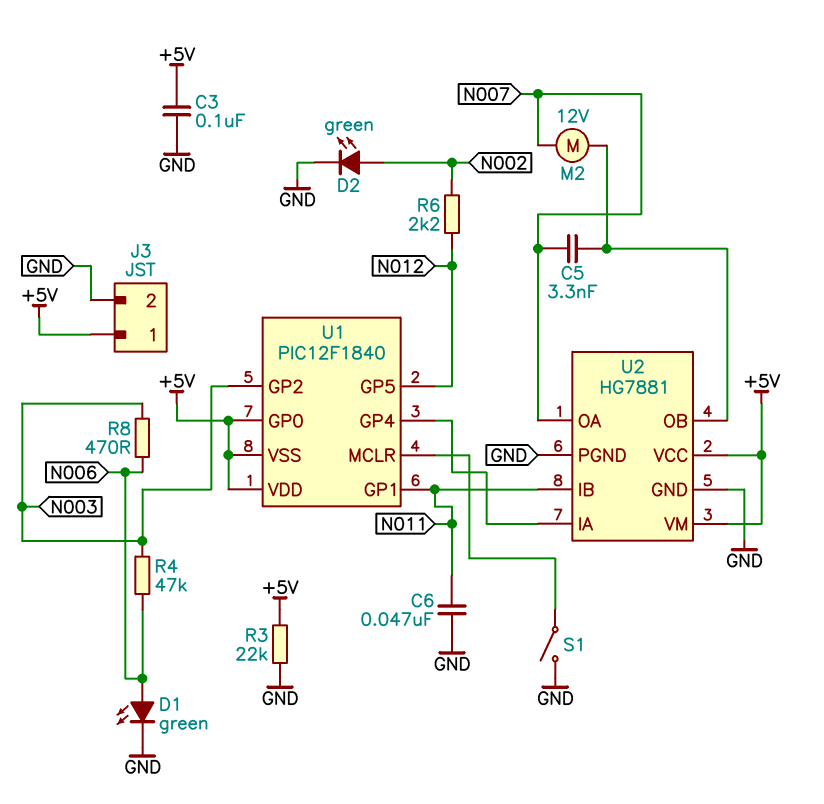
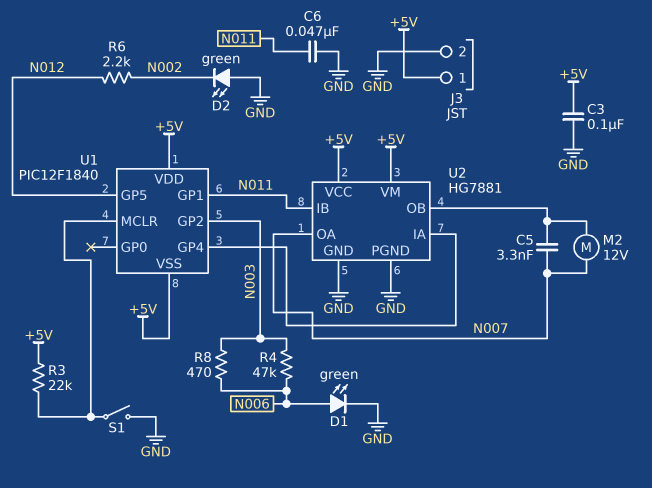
D2: LED green (A N002, K GND) -> LED green (A GND, K N002)
R3: 22k (+5V, GND) -> 22k (+5V, U1/MCLR)
U1 pin GP0: +5V -> none

